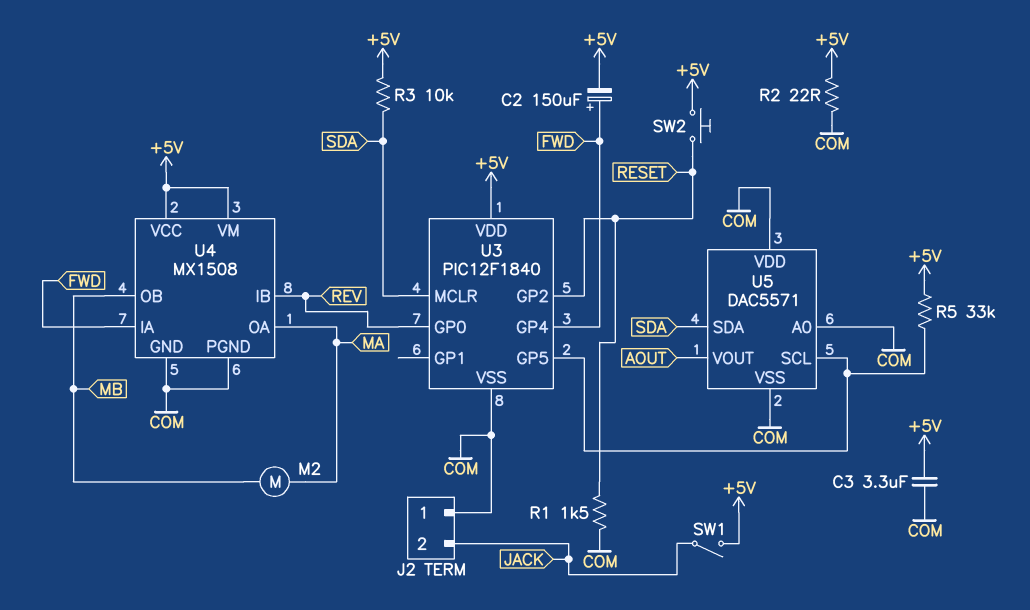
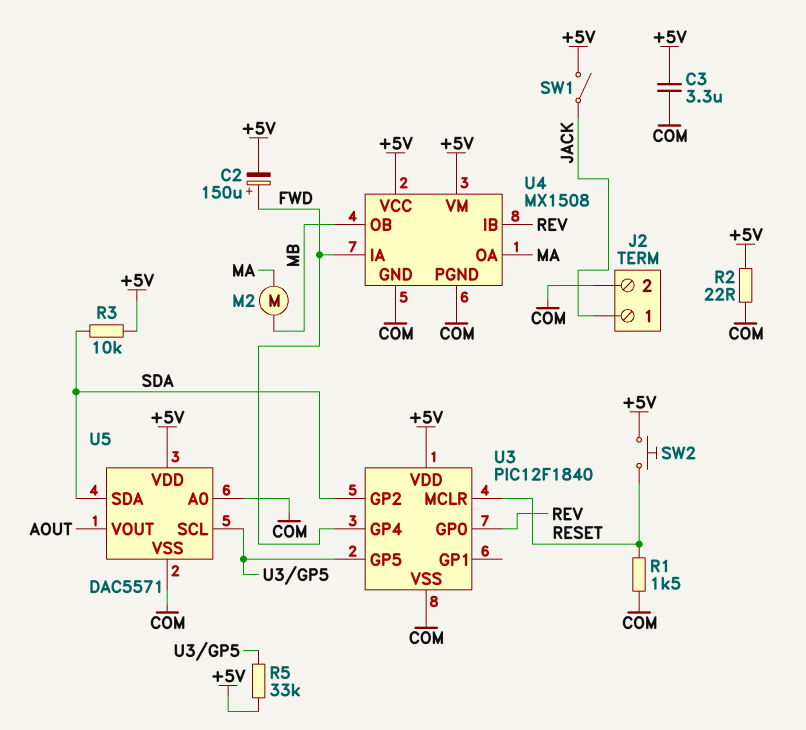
J2 pin 1: COM -> JACK
J2 pin 2: JACK -> COM
U3 pin GP2: RESET -> SDA
U3 pin MCLR: SDA -> RESET
U5 pin VDD: COM -> +5V

